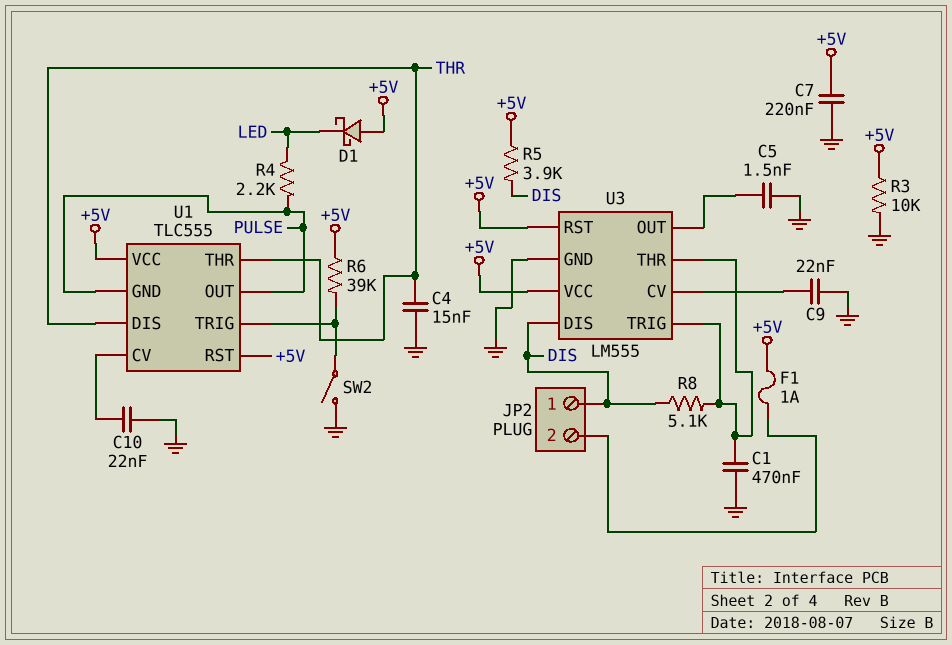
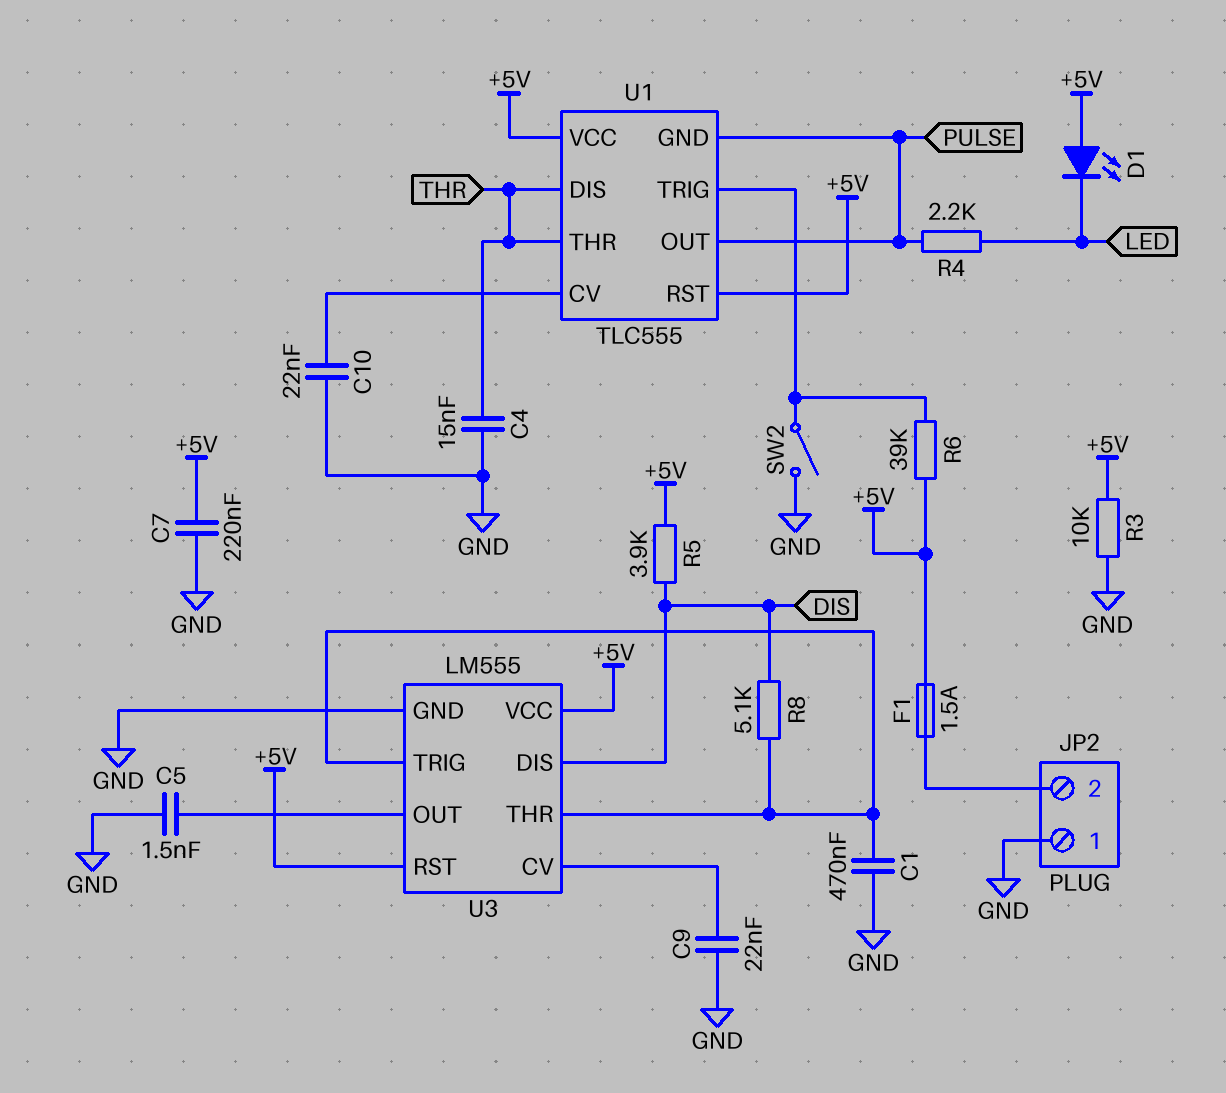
D1: schottky (A +5V, K LED) -> LED (A +5V, K LED)
F1: 1A (+5V, JP2/2) -> 1.5A (+5V, JP2/2)
JP2 pin 1: DIS -> GND

